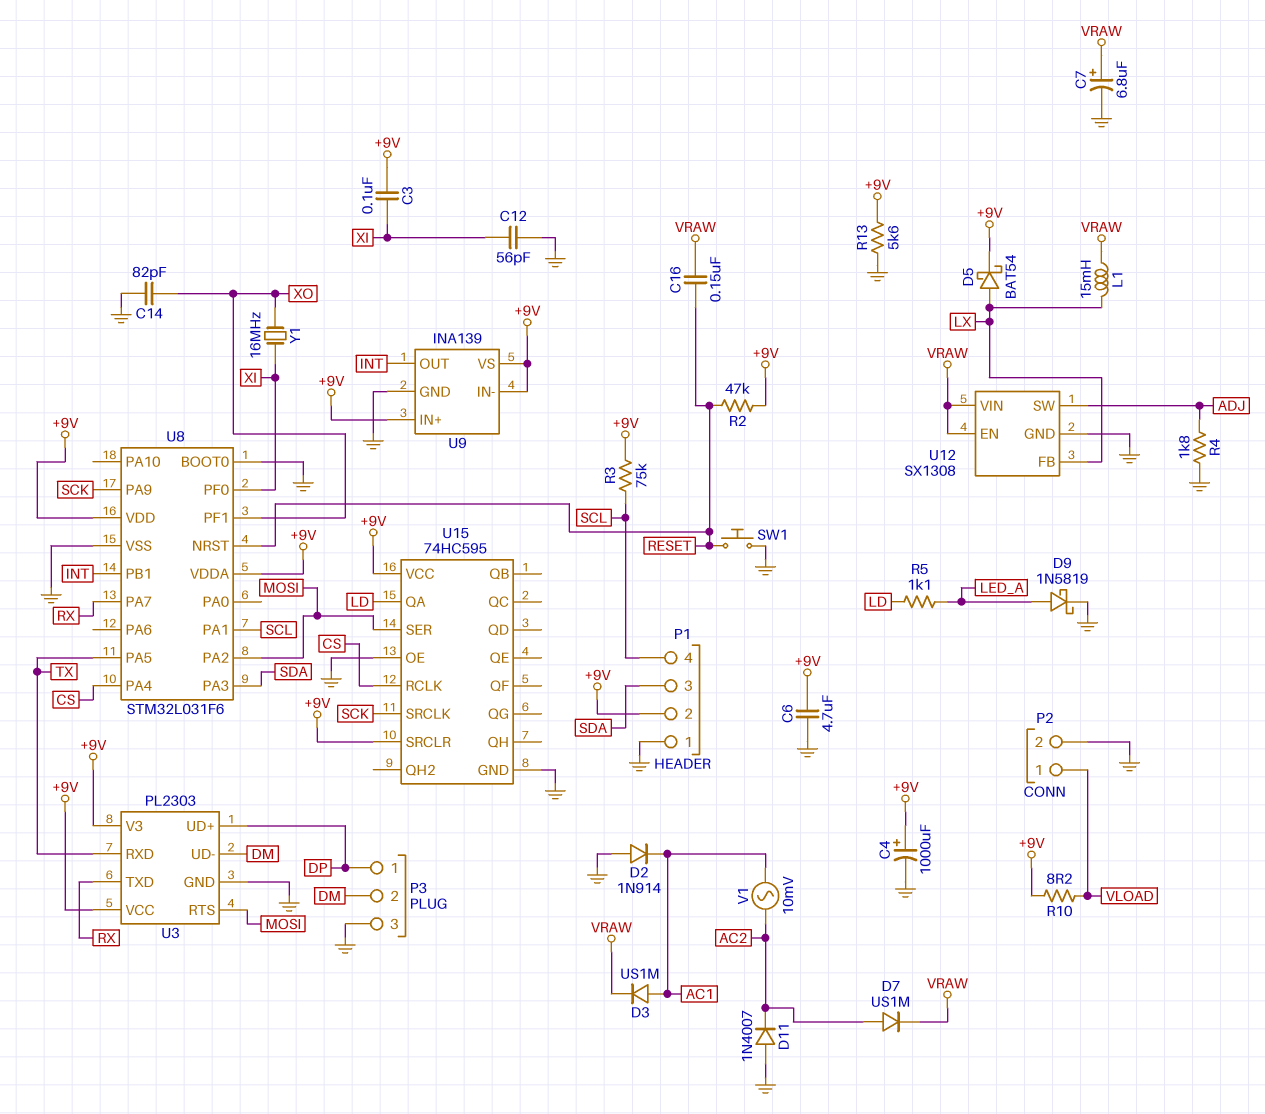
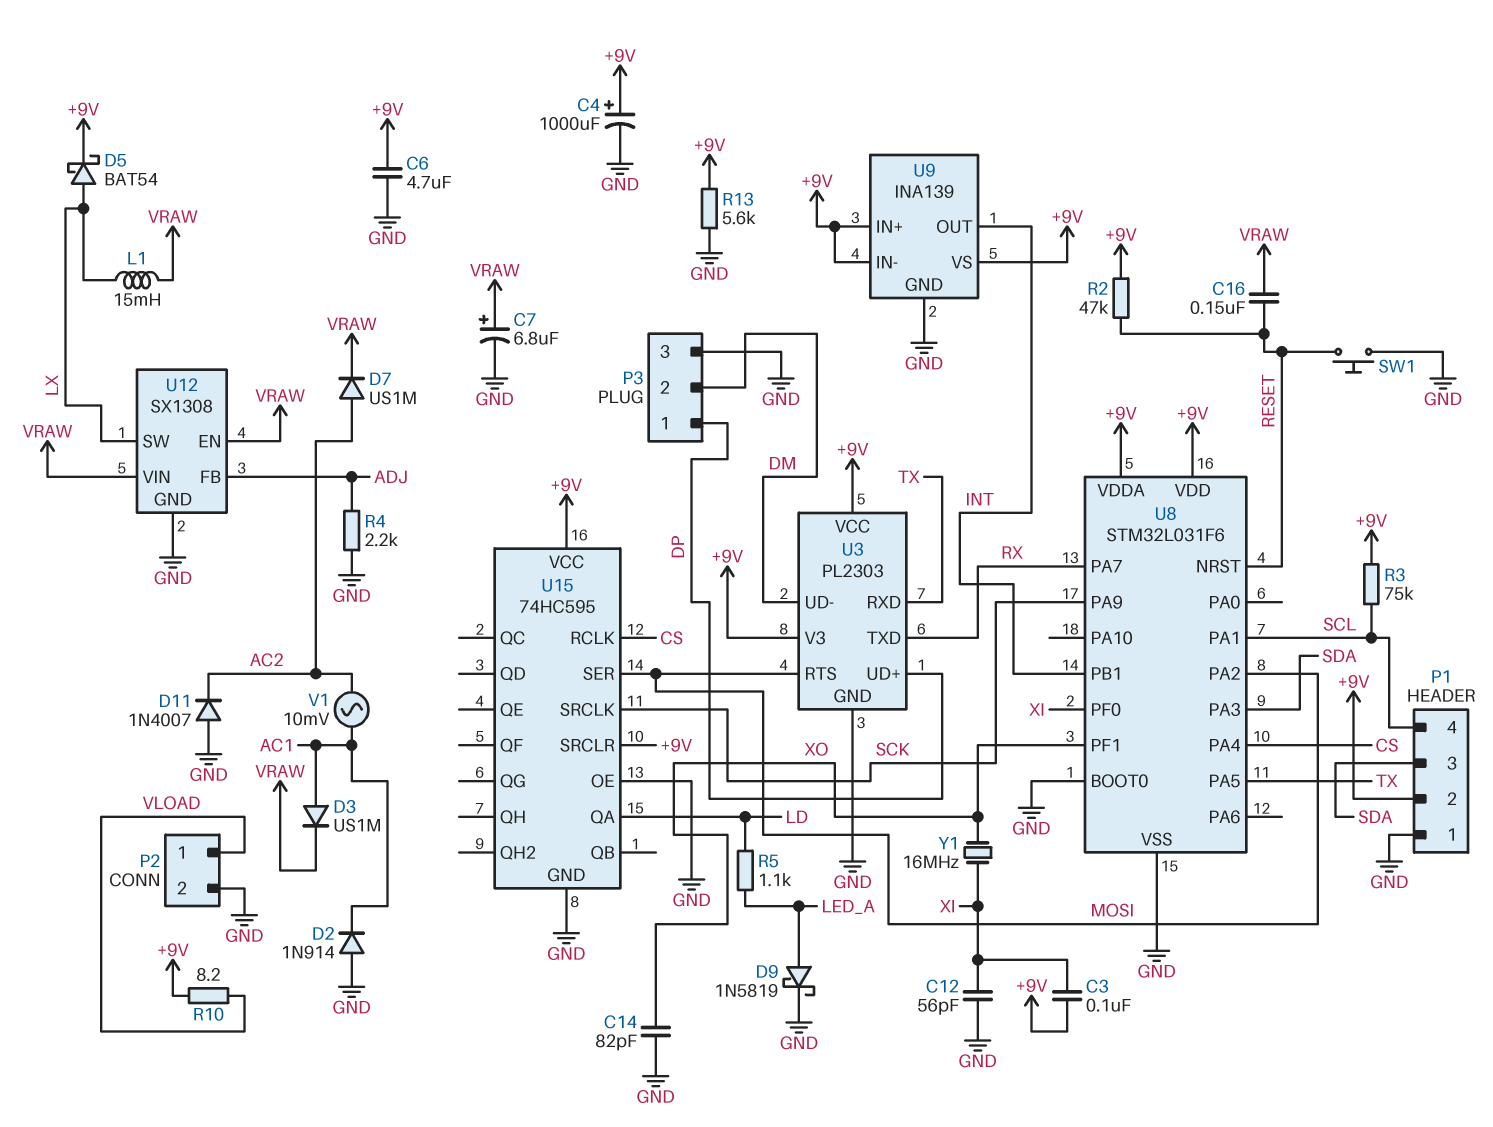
R4: 1.8k (ADJ, GND) -> 2.2k (ADJ, GND)
U12 pin FB: LX -> ADJ
U12 pin SW: ADJ -> LX

